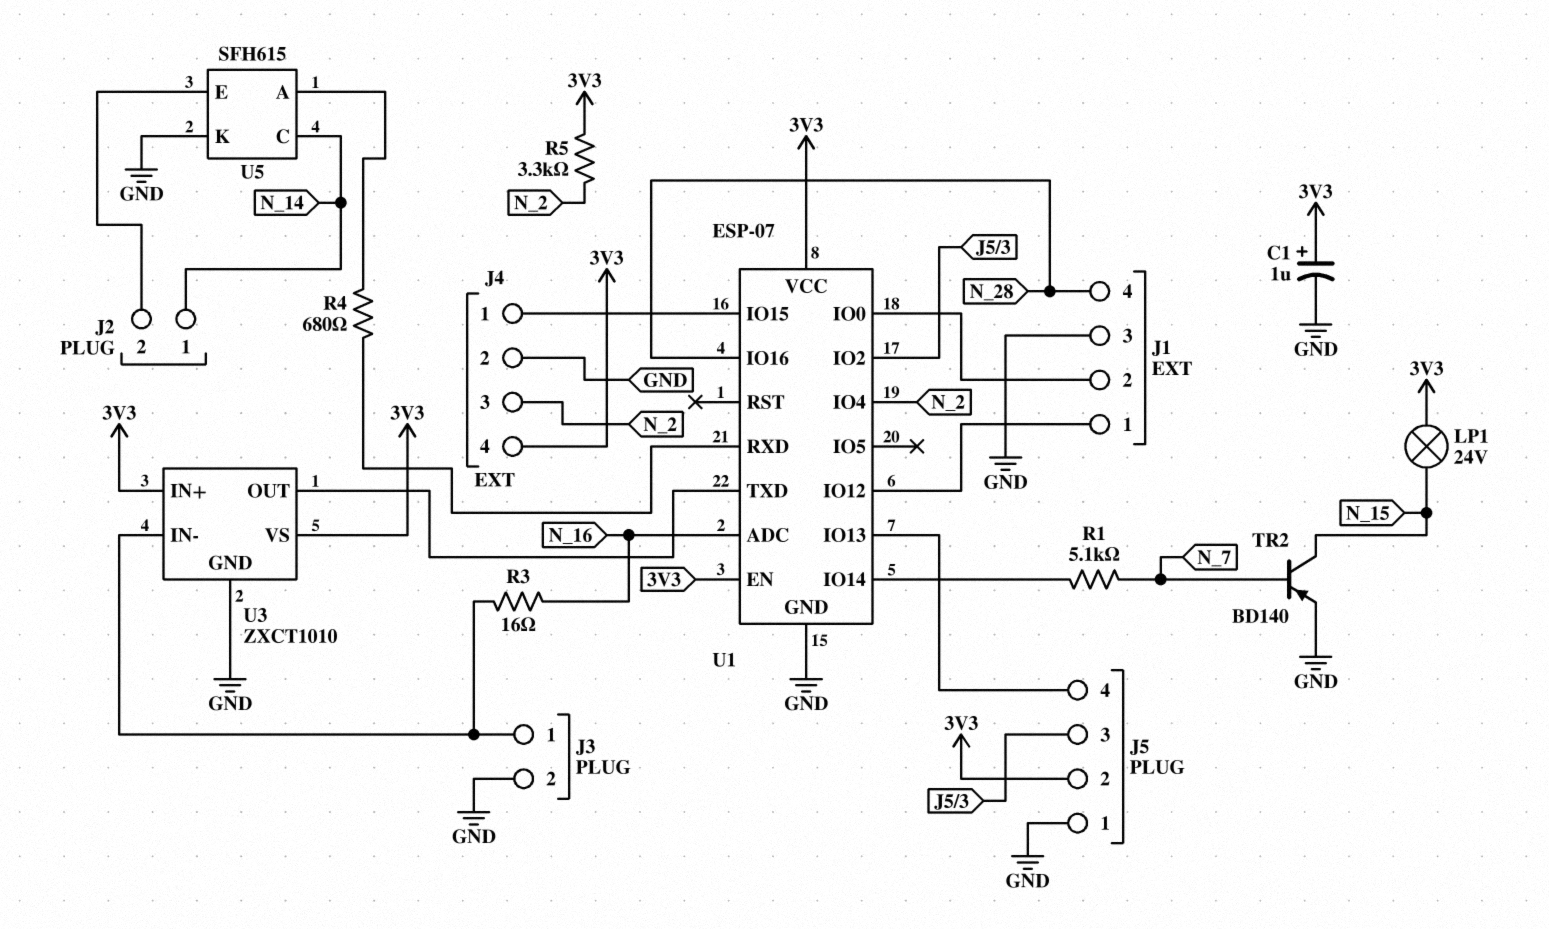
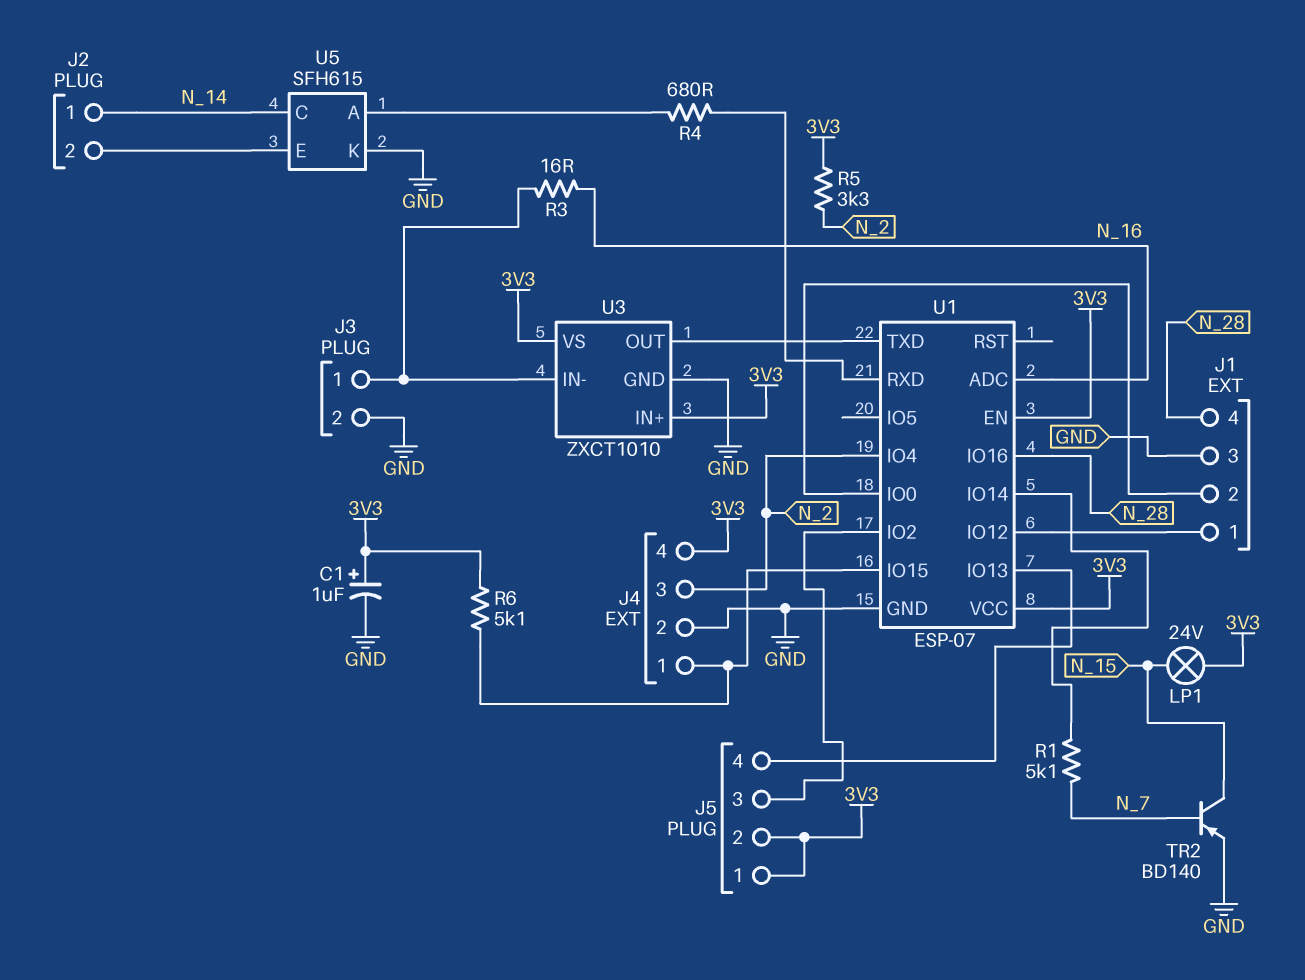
J5 pin 1: GND -> 3V3
R6: none -> 5.1k (3V3, J4/1)

